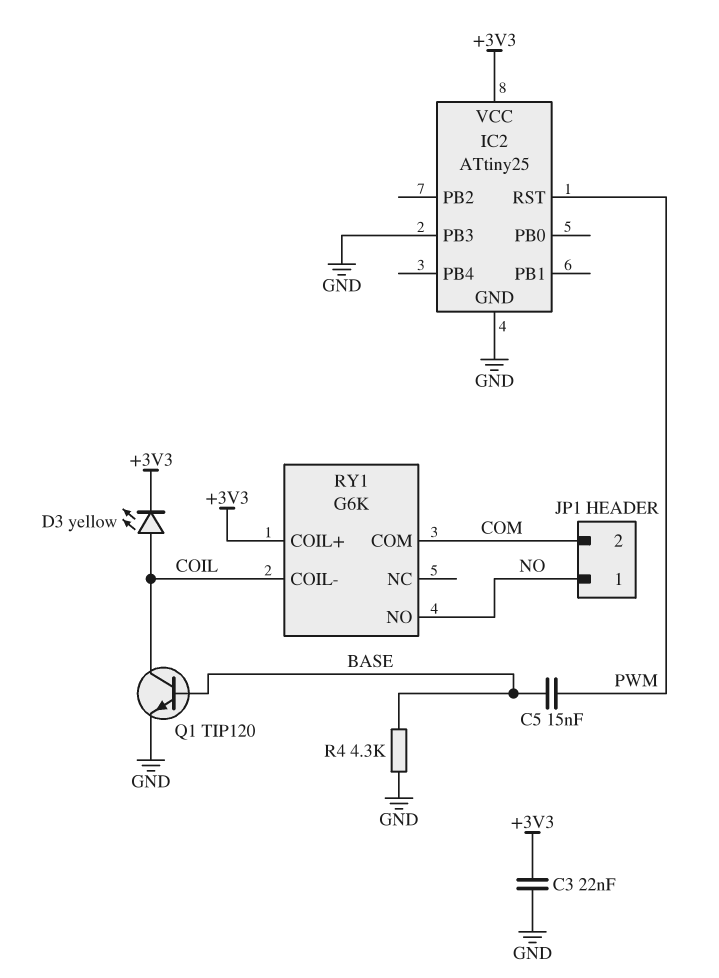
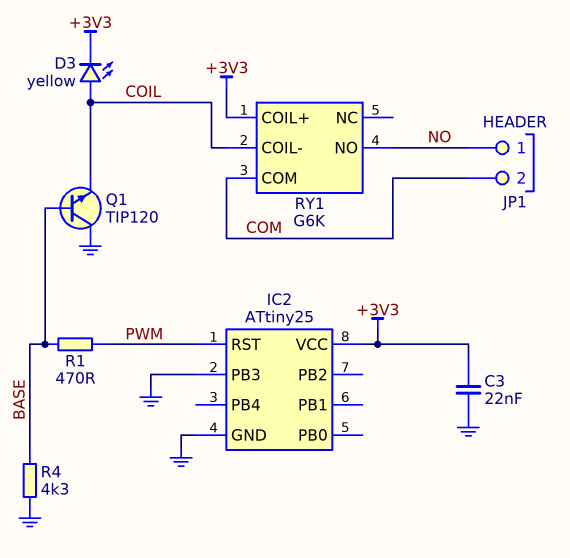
C5: 15nF (BASE, PWM) -> none
Q1: NPN TIP120 (B BASE, C COIL, E GND) -> NPN TIP120 (B BASE, C GND, E COIL)
R1: none -> 470 (BASE, PWM)

